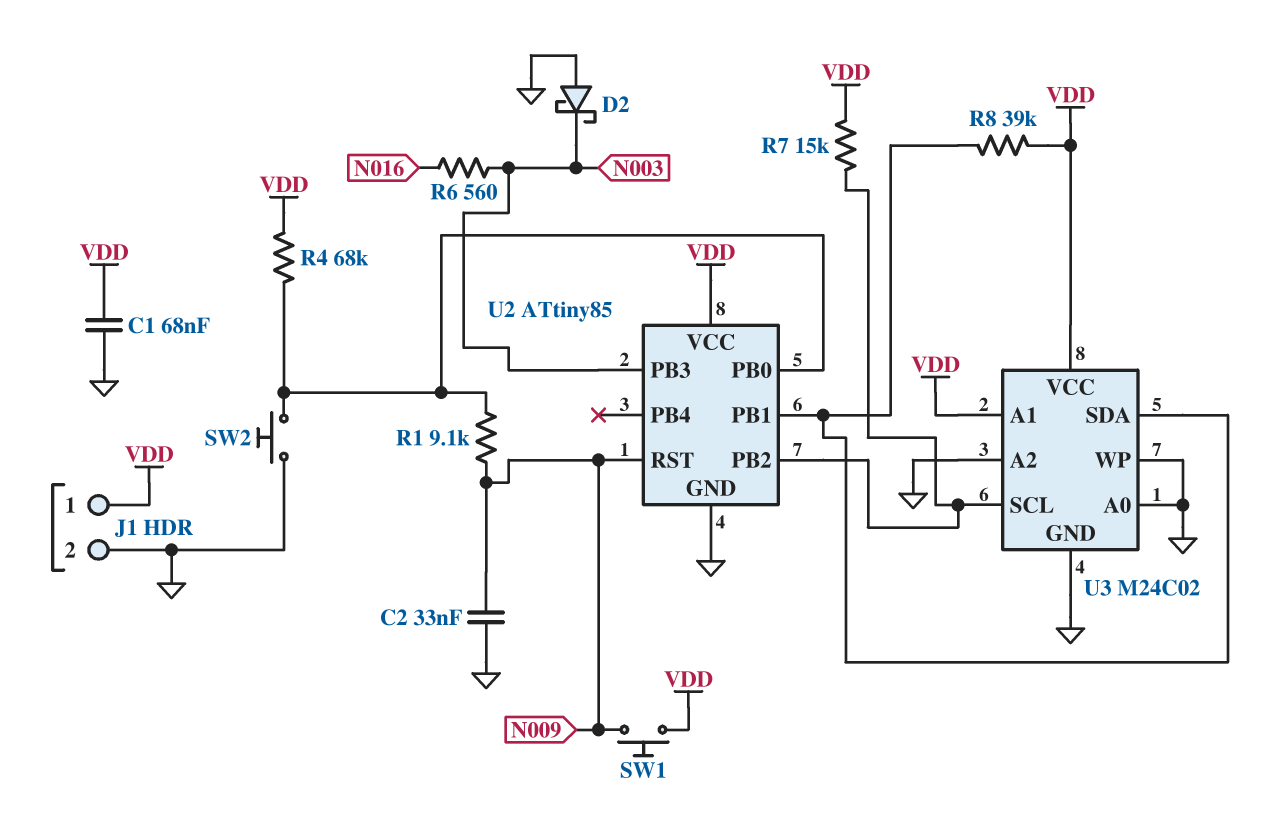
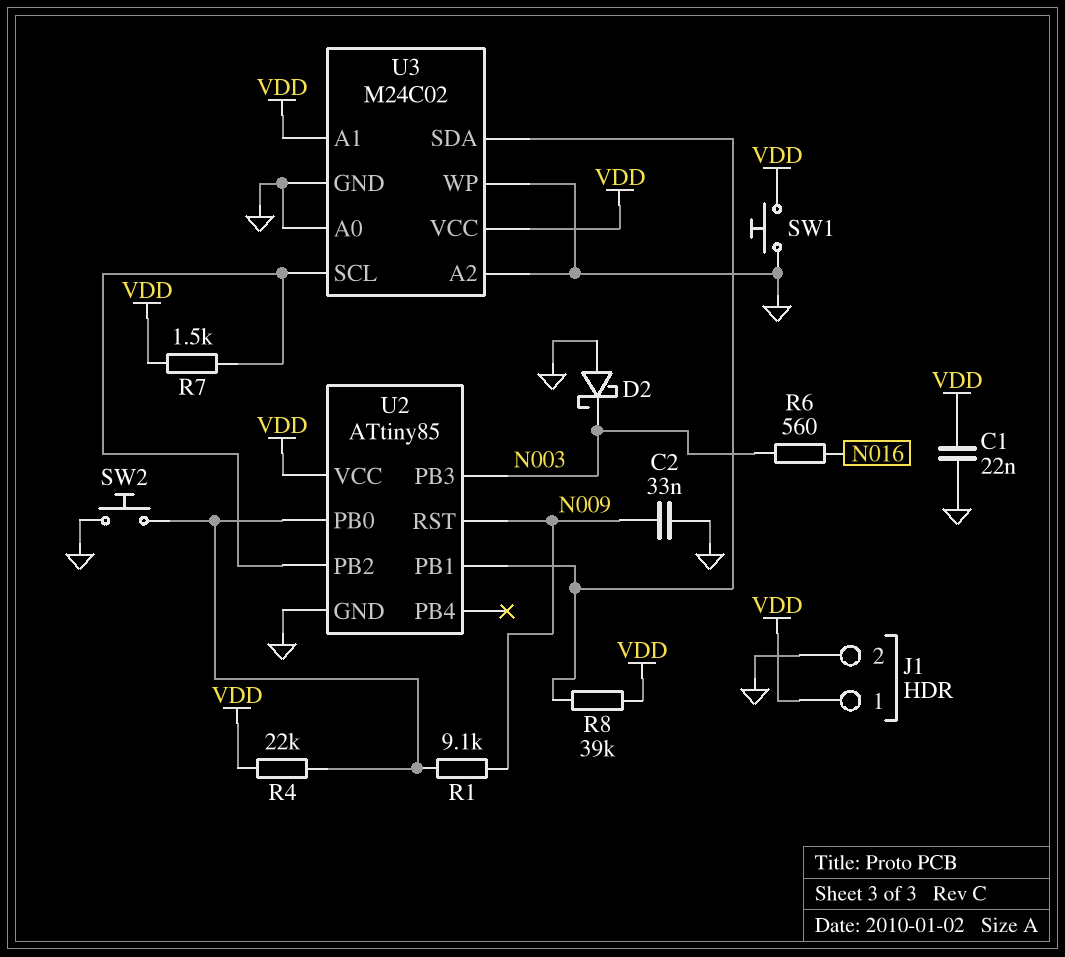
C1: 68nF (GND, VDD) -> 22nF (GND, VDD)
R4: 68k (U2/PB0, VDD) -> 22k (U2/PB0, VDD)
R7: 15k (U2/PB2, VDD) -> 1.5k (U2/PB2, VDD)
SW1: button (N009, VDD) -> button (GND, VDD)

